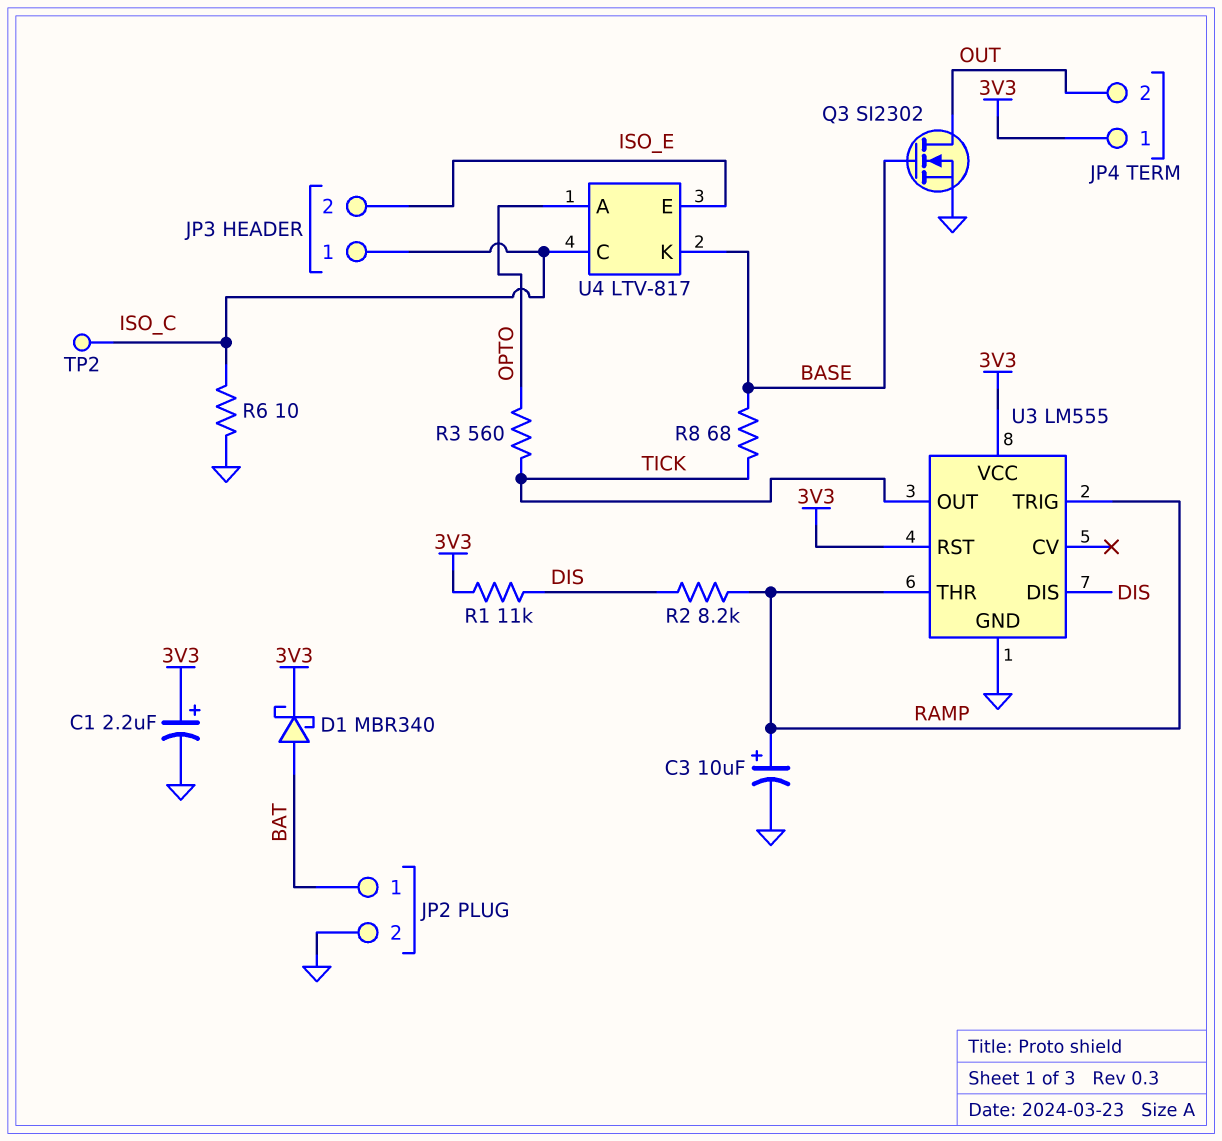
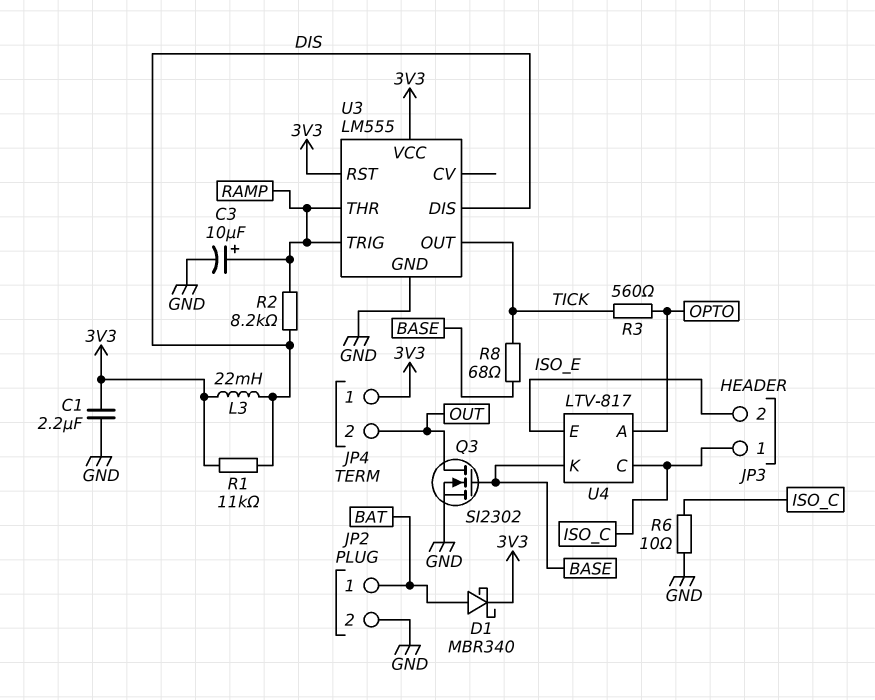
C1: 2.2uF (plus 3V3, minus GND) -> 2.2uF (3V3, GND)
L3: none -> 22mH (3V3, DIS)
TP2: test point (ISO_C) -> none

